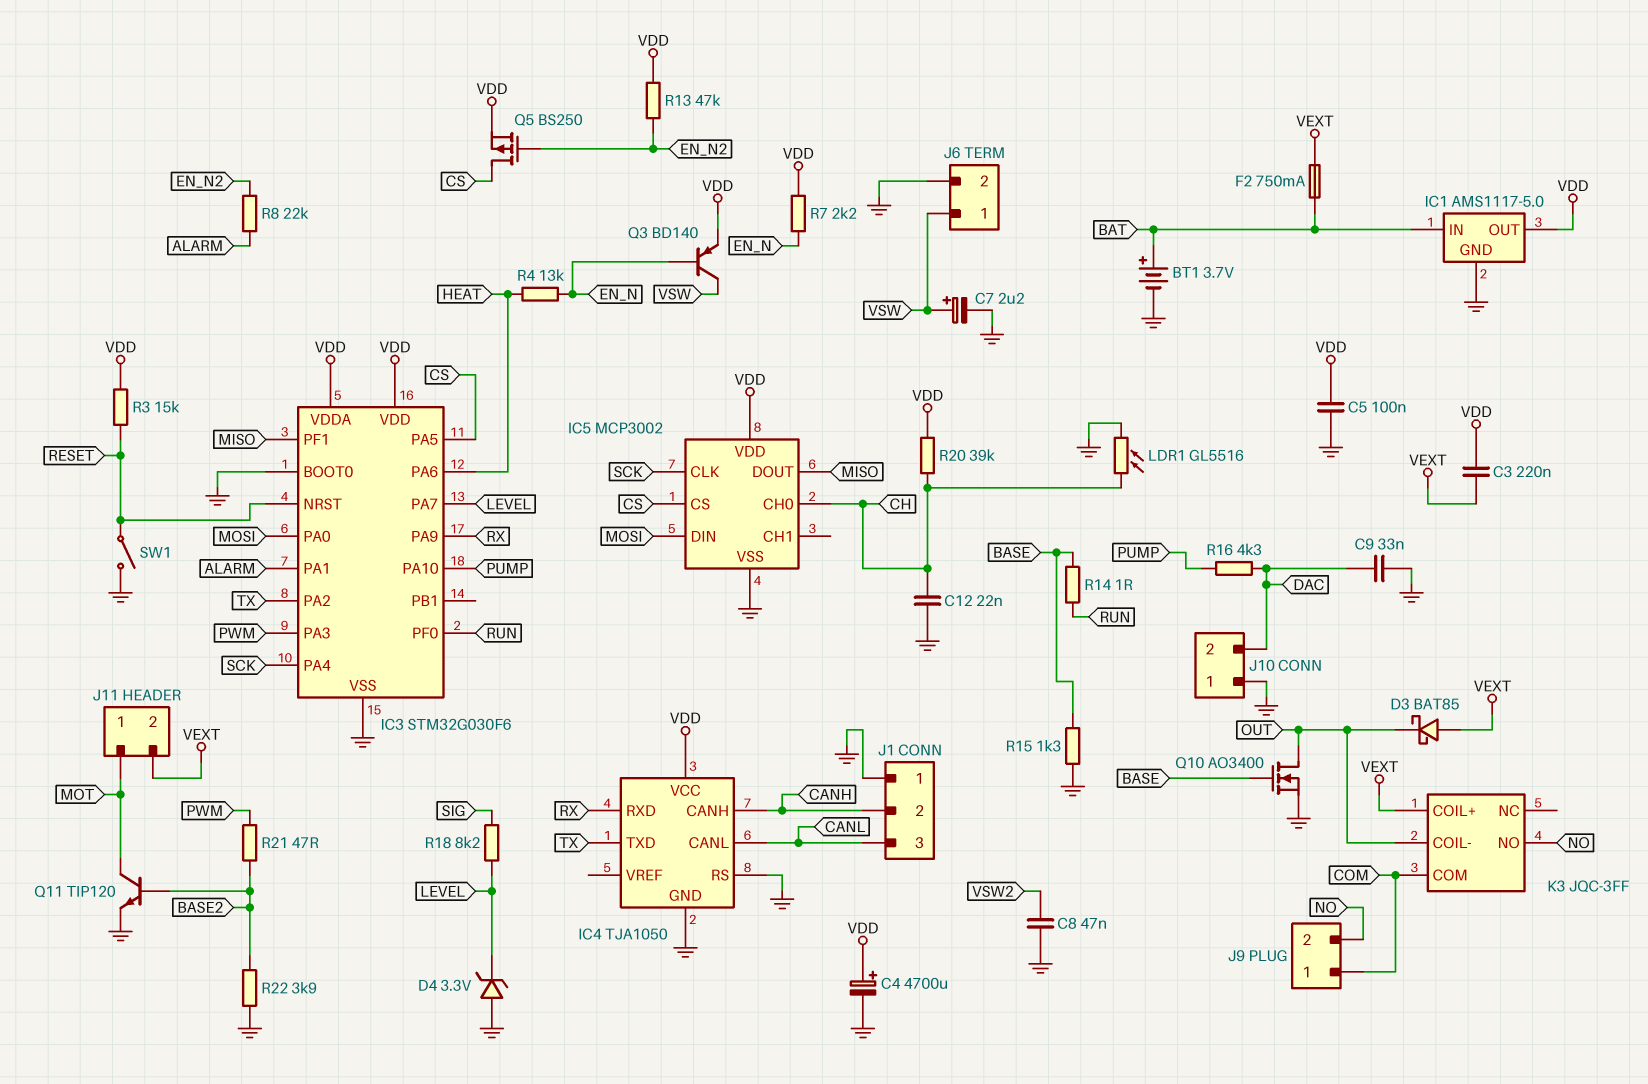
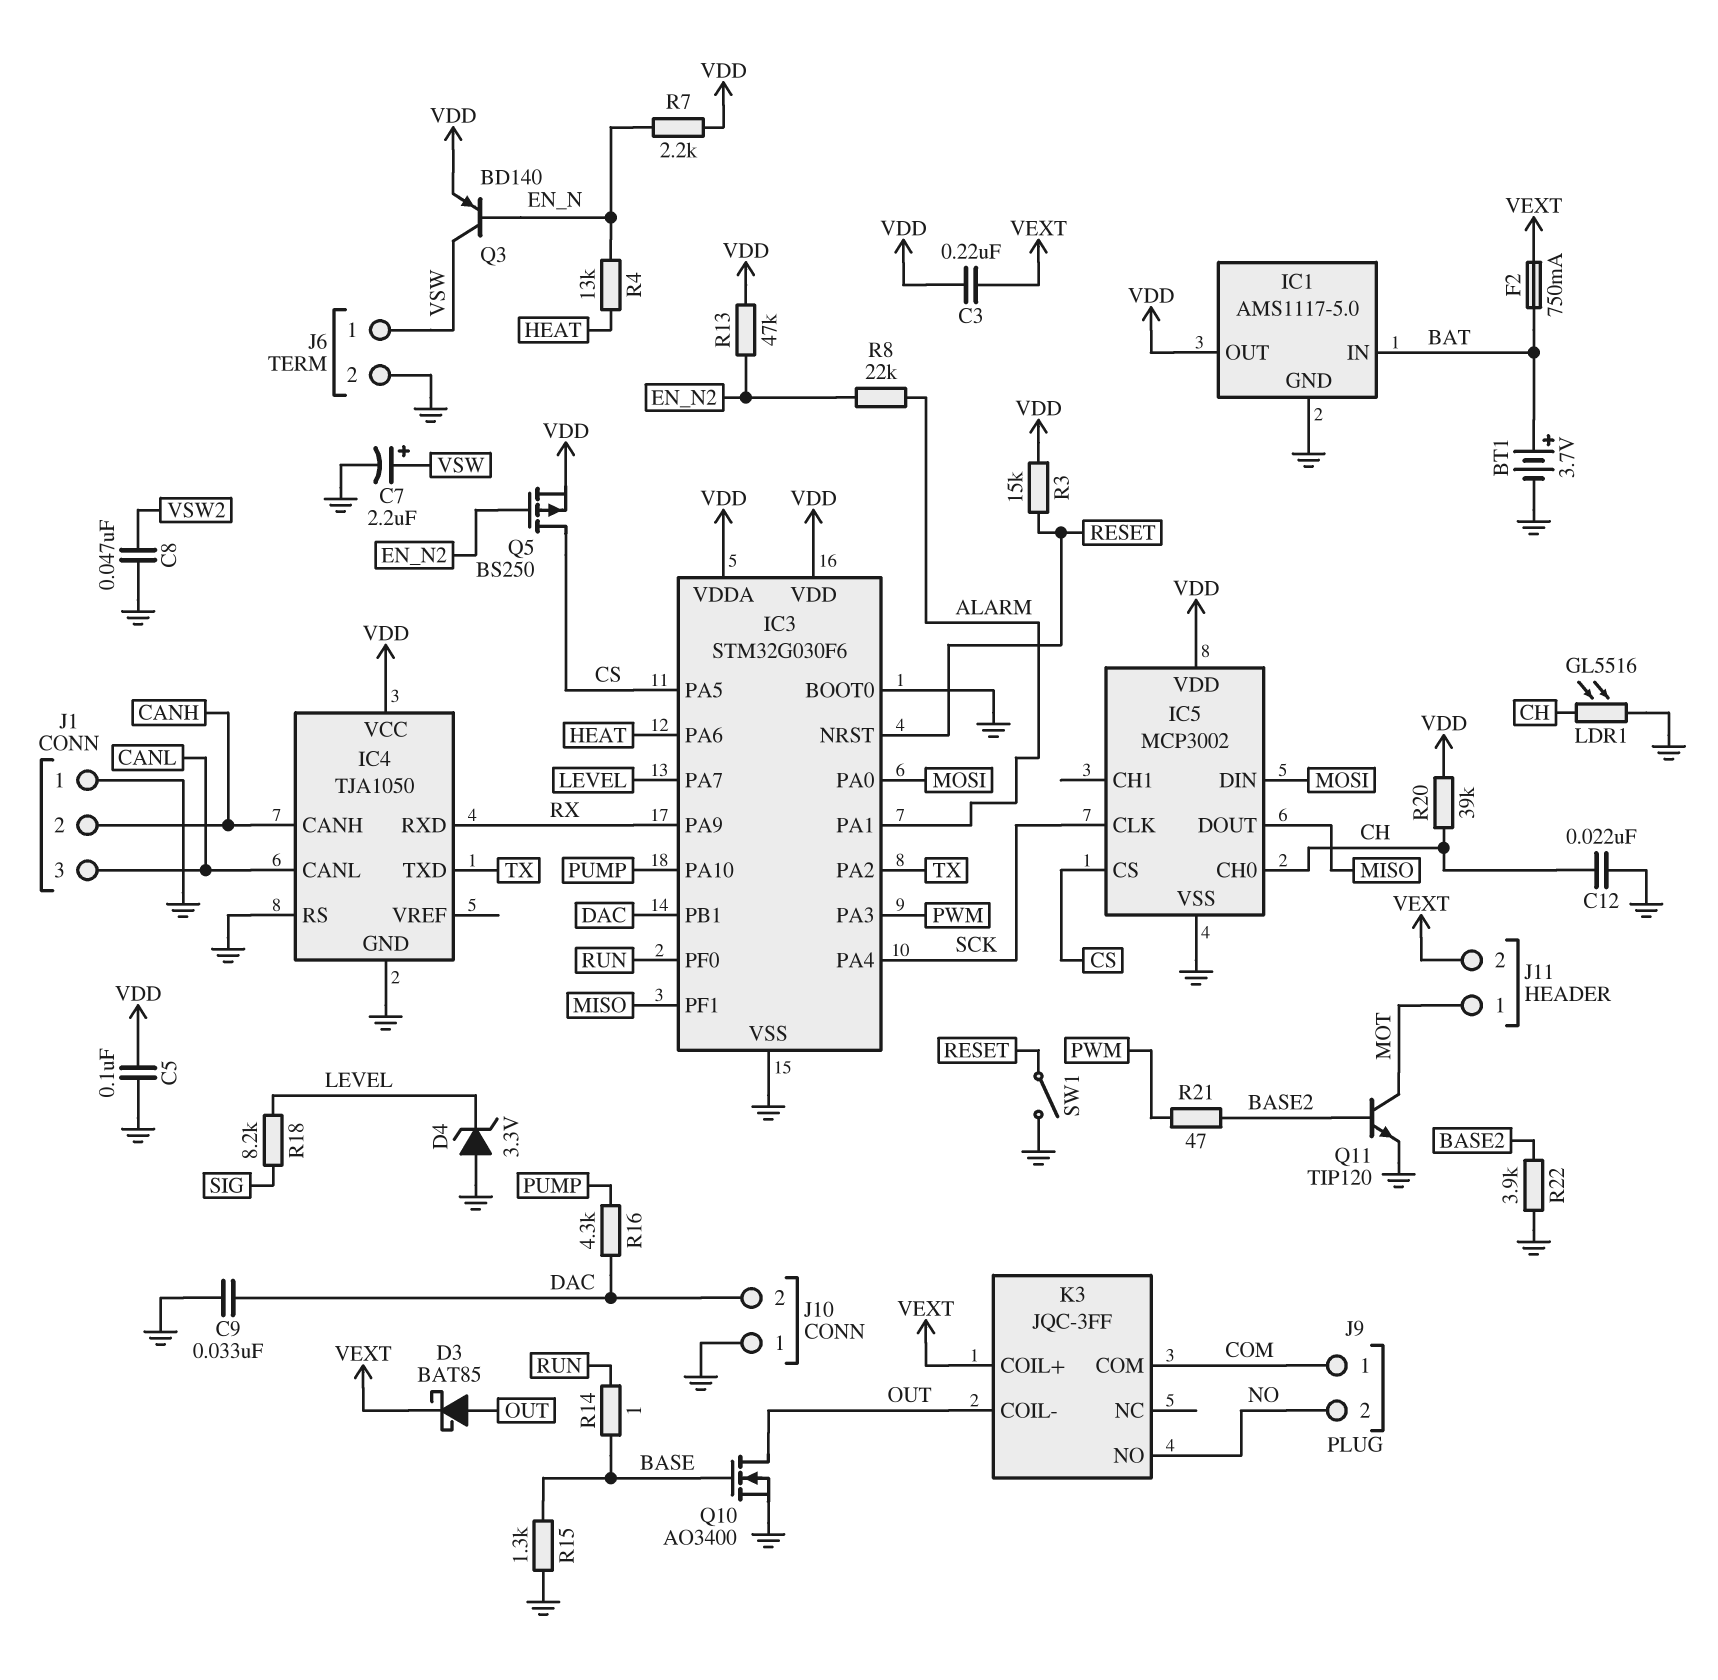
C4: 4700uF (plus VDD, minus GND) -> none
D3: schottky BAT85 (A VEXT, K OUT) -> schottky BAT85 (A OUT, K VEXT)
IC3 pin PB1: none -> DAC

